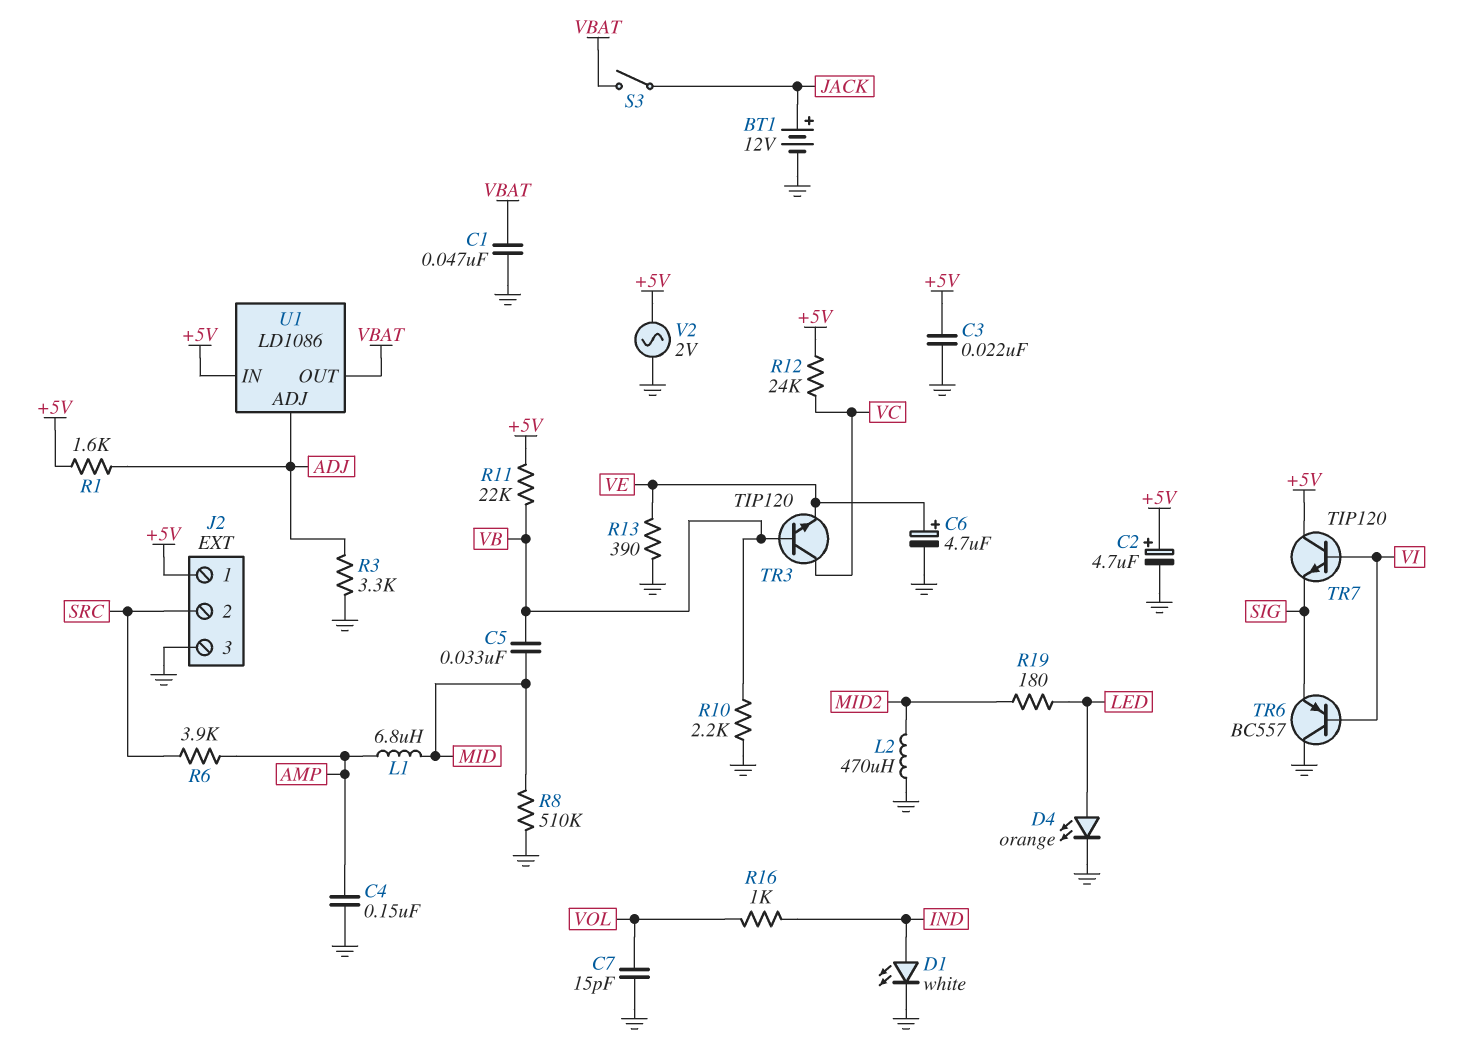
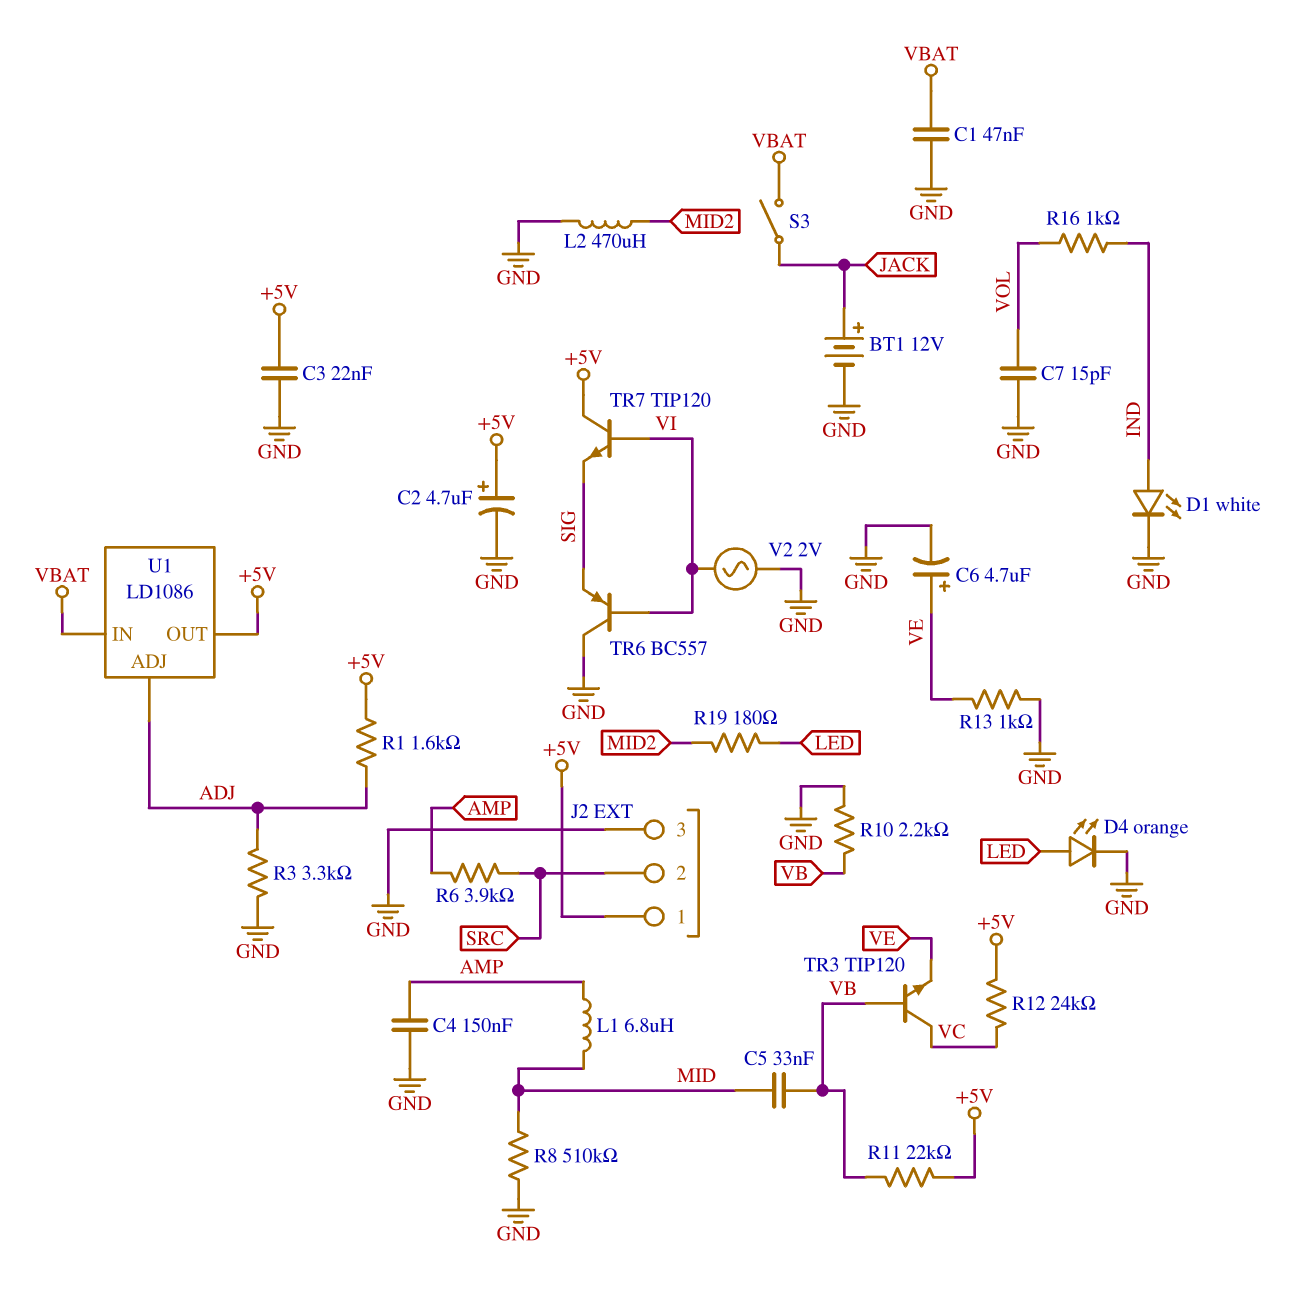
R13: 390 (GND, VE) -> 1k (GND, VE)
U1 pin IN: +5V -> VBAT
U1 pin OUT: VBAT -> +5V
V2: AC 2V (+5V, GND) -> AC 2V (GND, VI)

